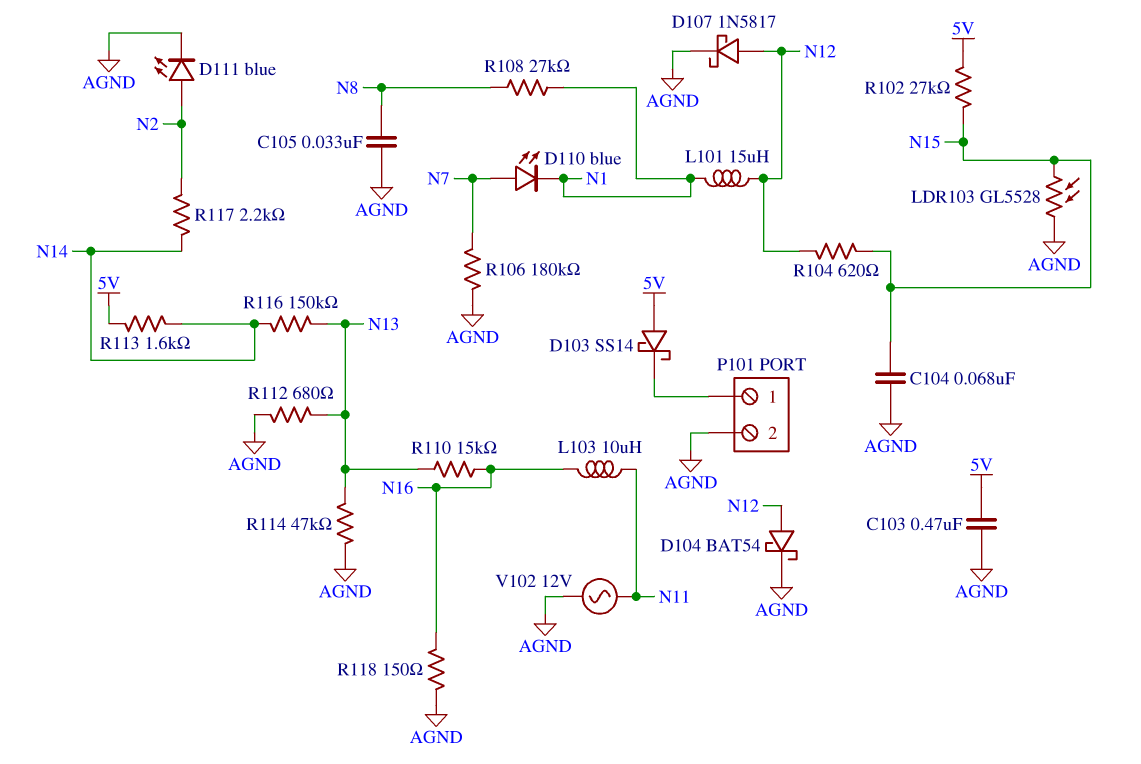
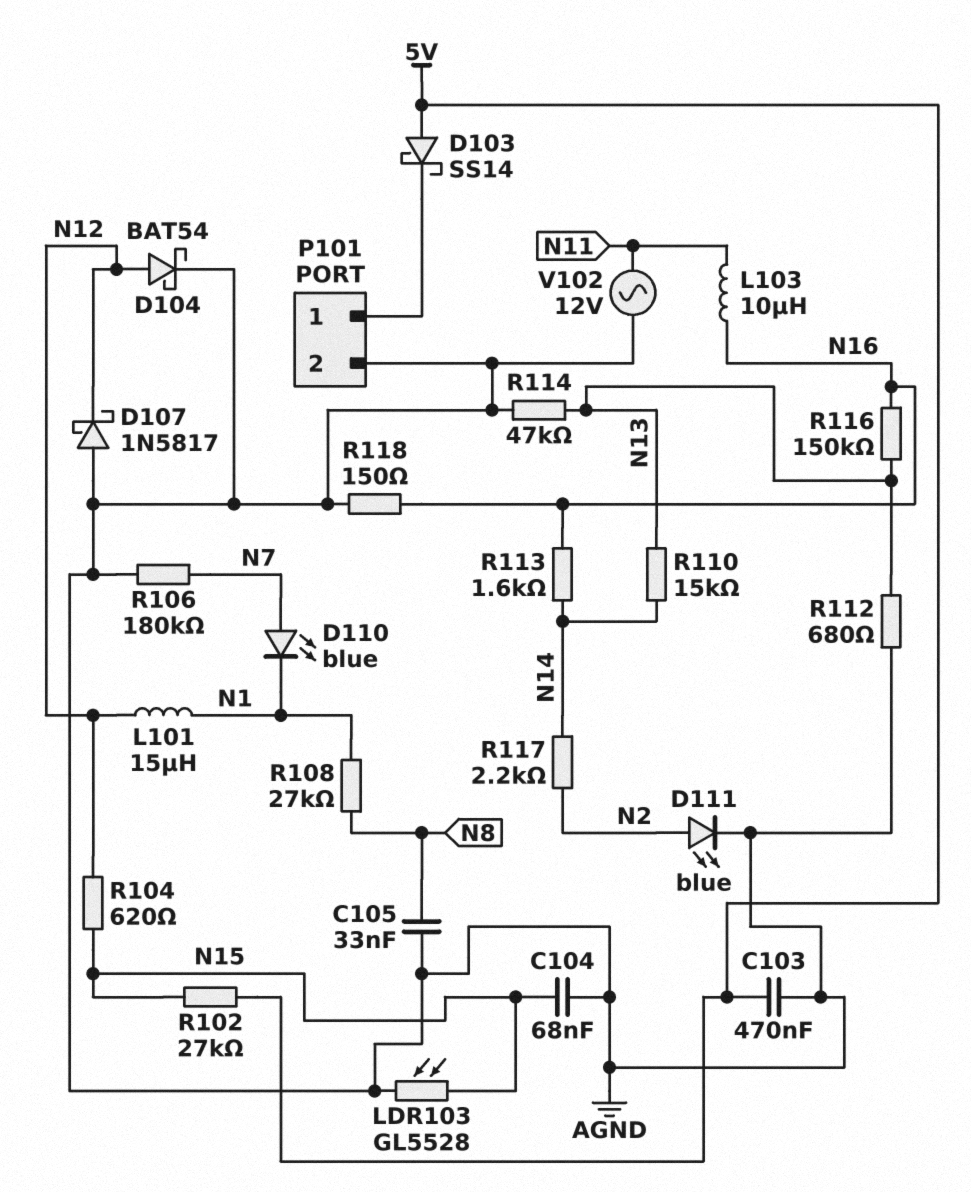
D107: schottky 1N5817 (A N12, K AGND) -> schottky 1N5817 (A AGND, K N12)
R110: 15k (N13, N16) -> 15k (N13, N14)
R113: 1.6k (5V, N14) -> 1.6k (N14, N16)
R116: 150k (N13, N14) -> 150k (N13, N16)

